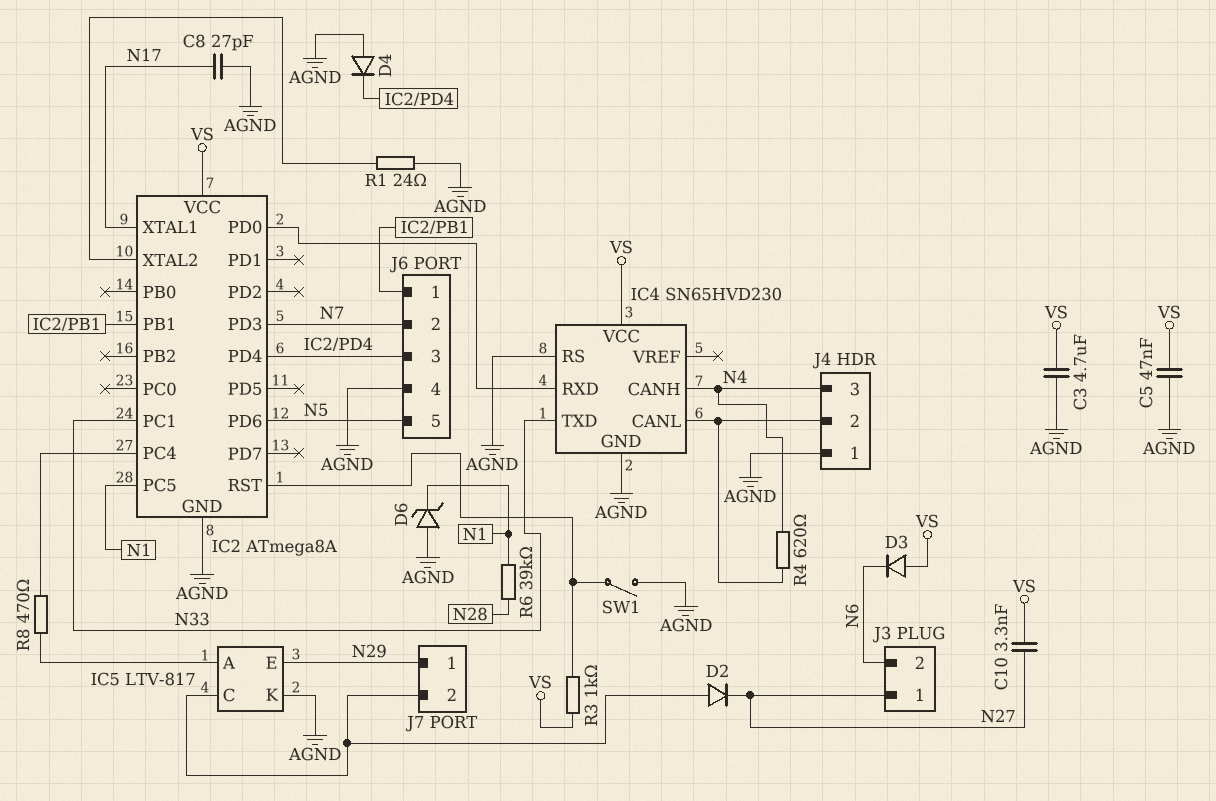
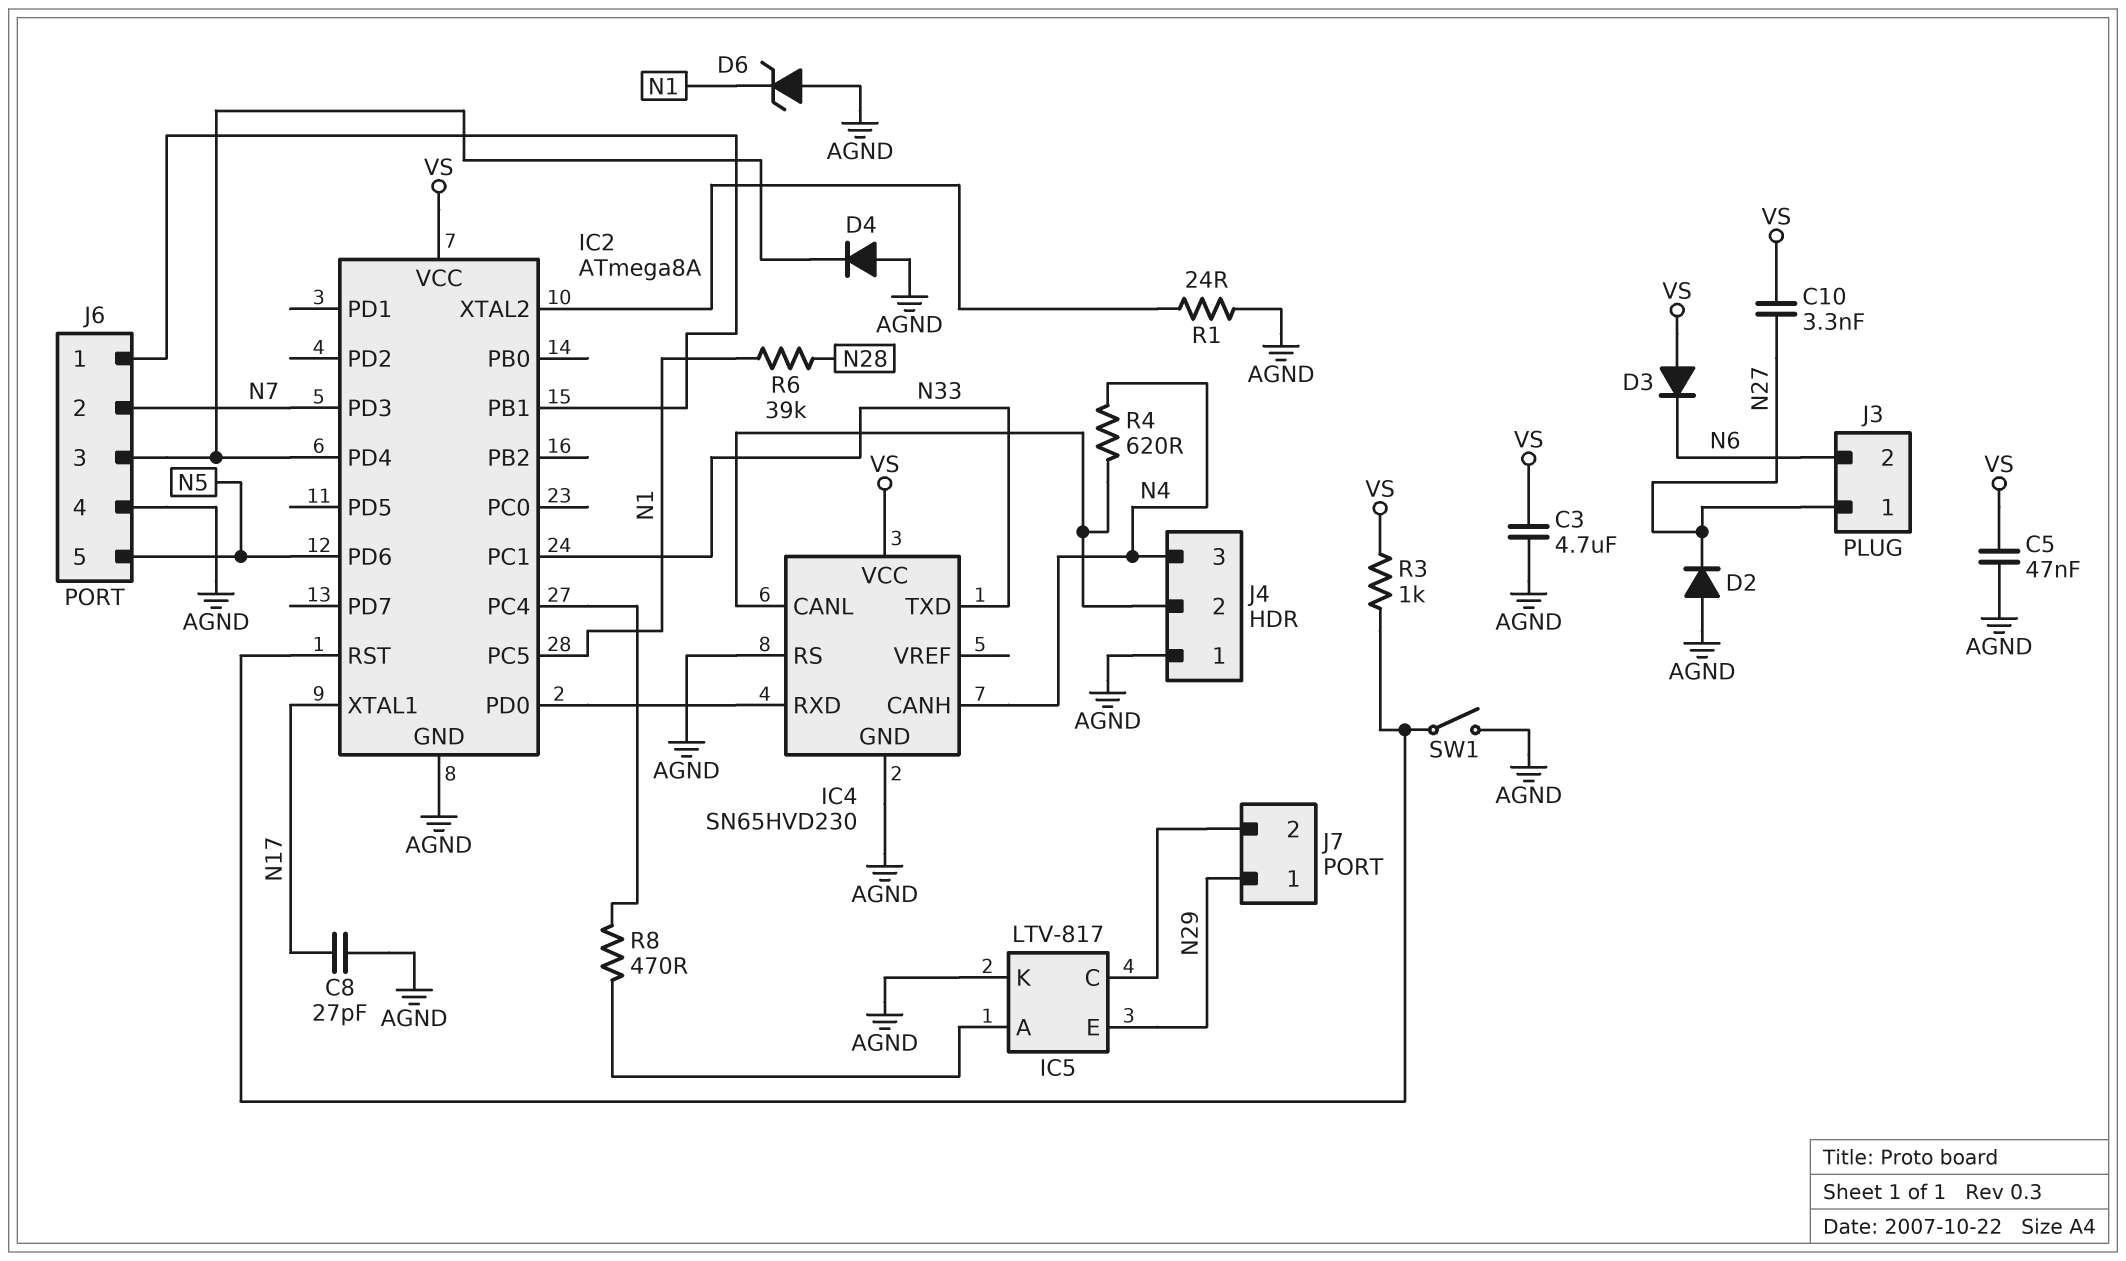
D2: diode (A IC5/C, K N27) -> diode (A AGND, K N27)

